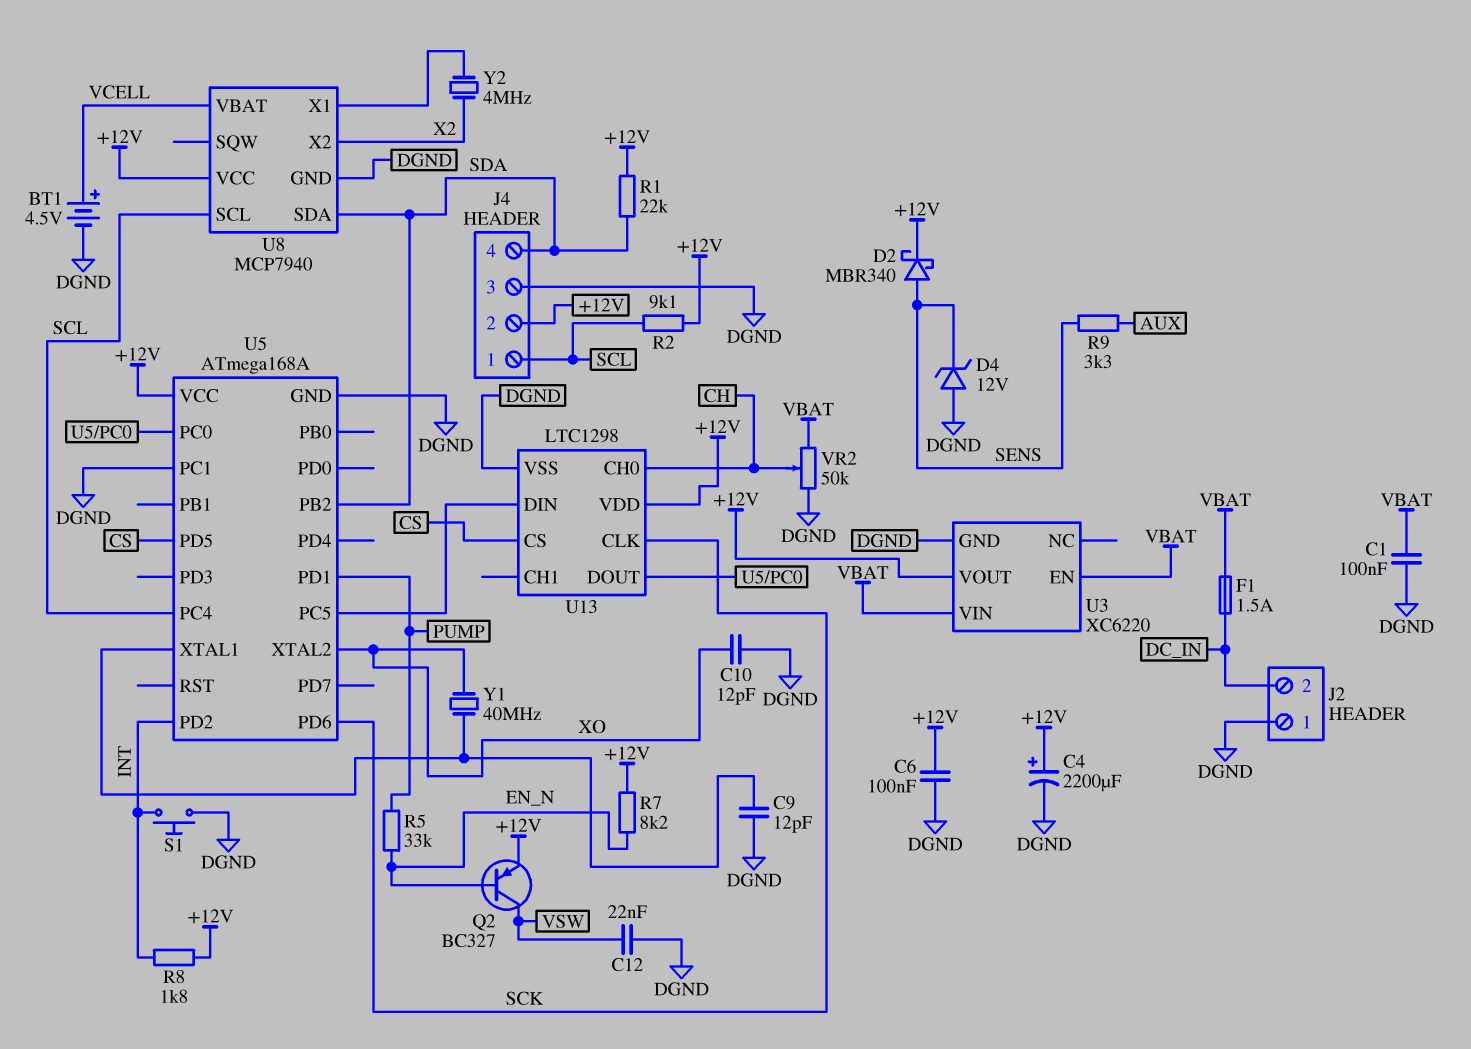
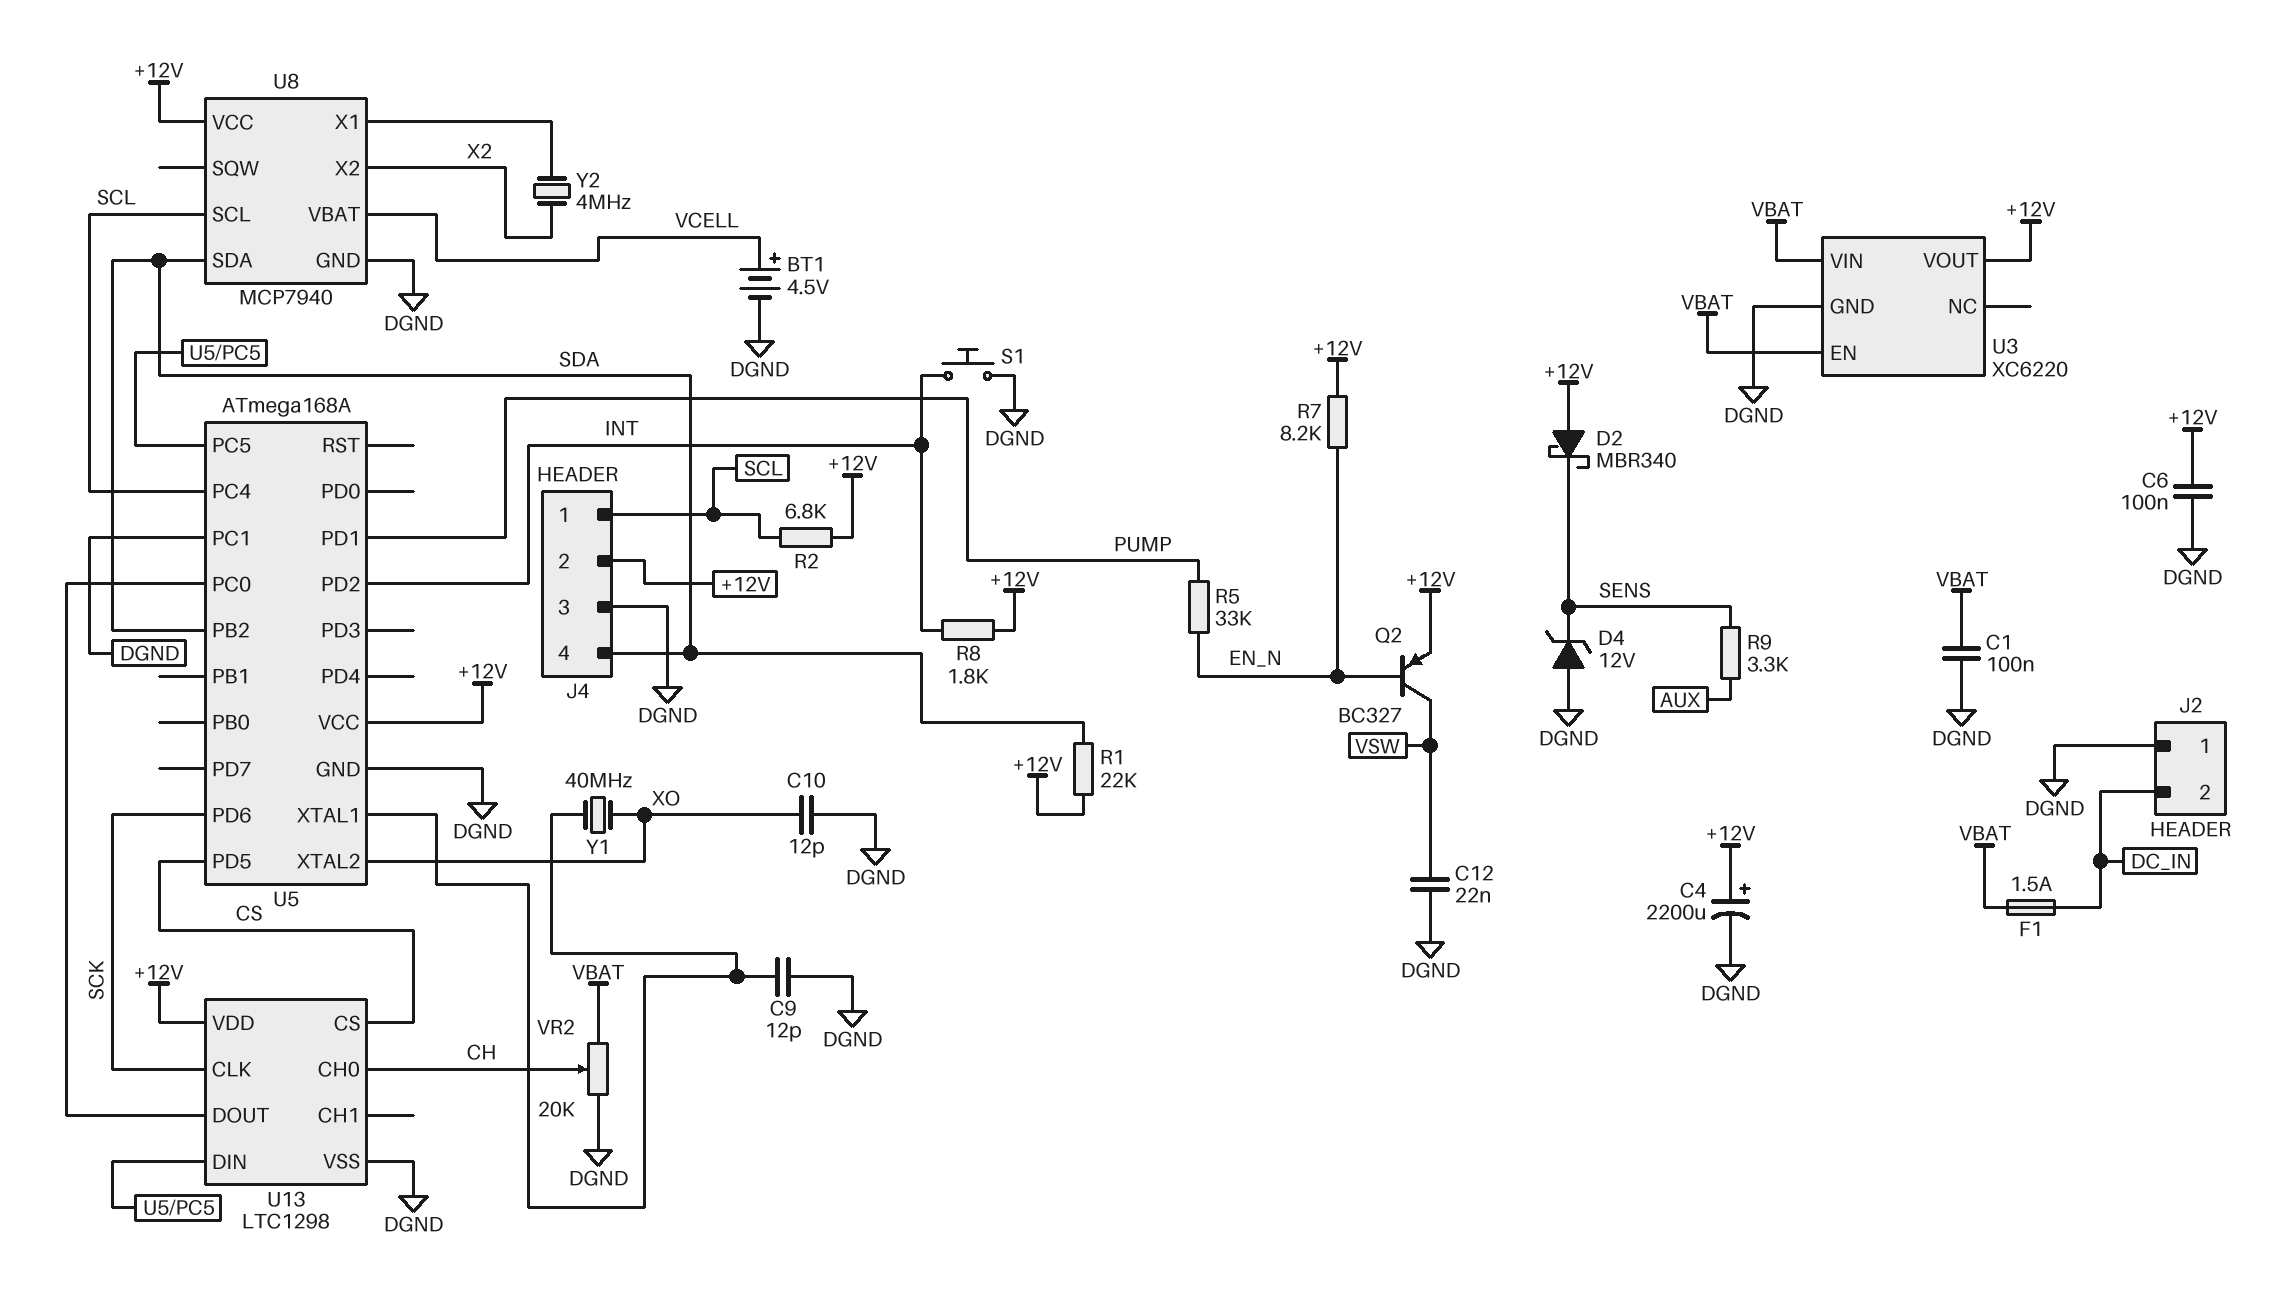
D2: schottky MBR340 (A SENS, K +12V) -> schottky MBR340 (A +12V, K SENS)
R2: 9.1k (+12V, SCL) -> 6.8k (+12V, SCL)
VR2: 50k (DGND, VBAT, wiper CH) -> 20k (DGND, VBAT, wiper CH)

